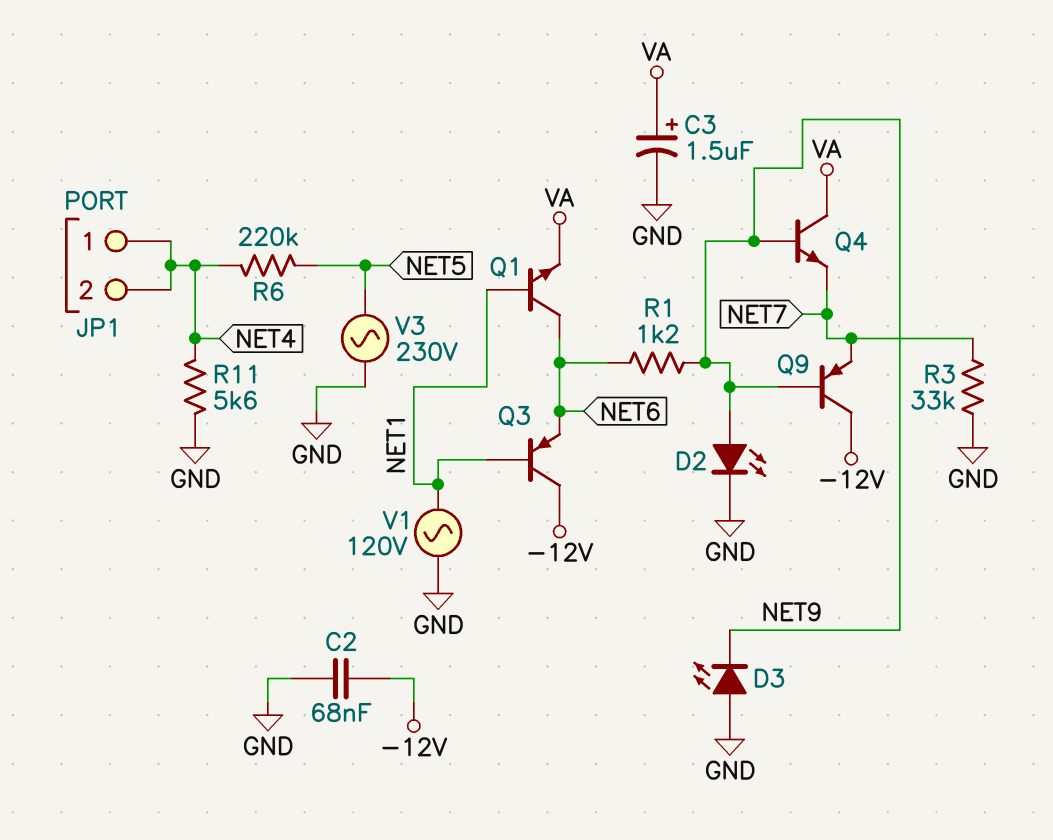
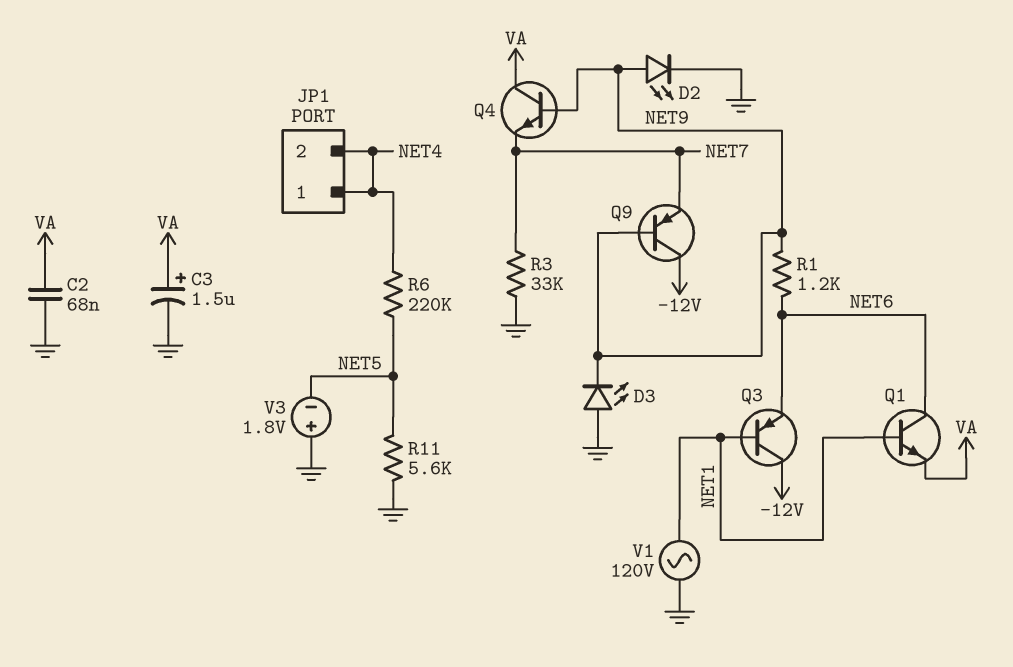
C2: 68nF (-12V, GND) -> 68nF (GND, VA)
R11: 5.6k (GND, NET4) -> 5.6k (GND, NET5)
V3: AC 230V (GND, NET5) -> 1.8V (plus GND, minus NET5)

